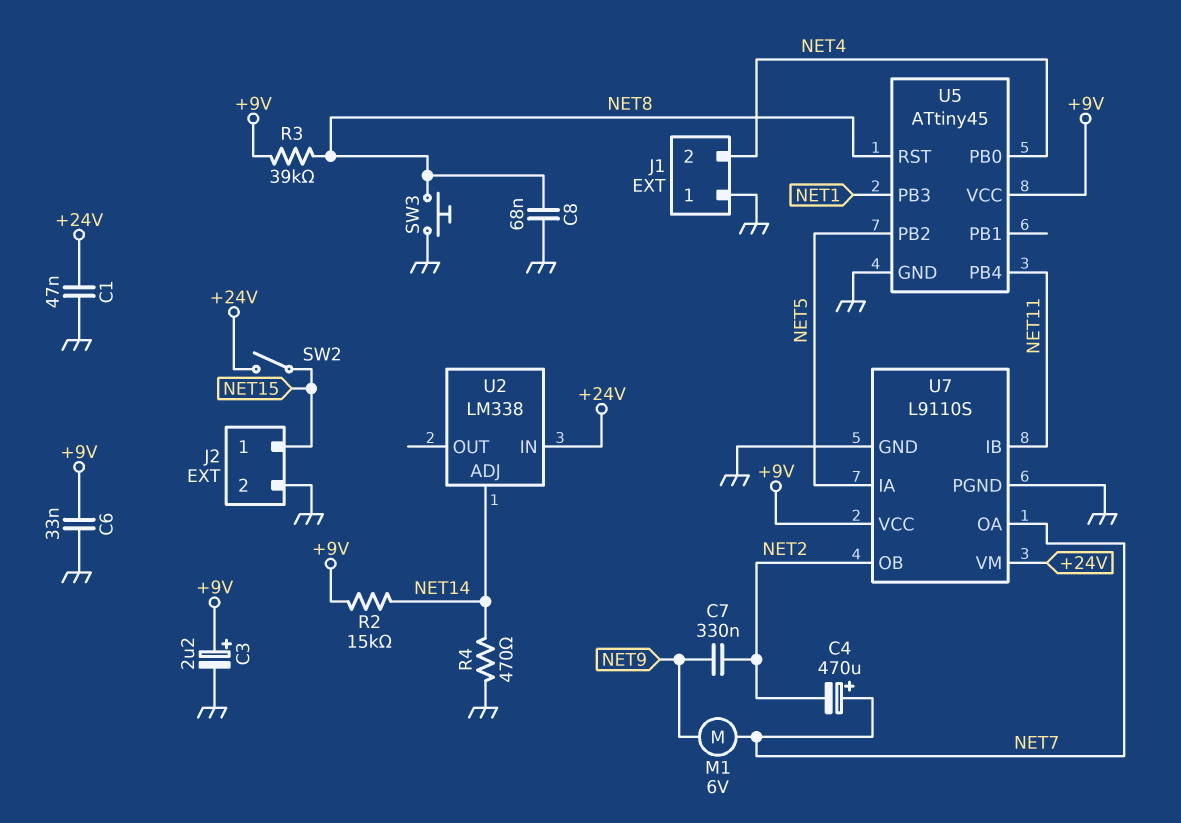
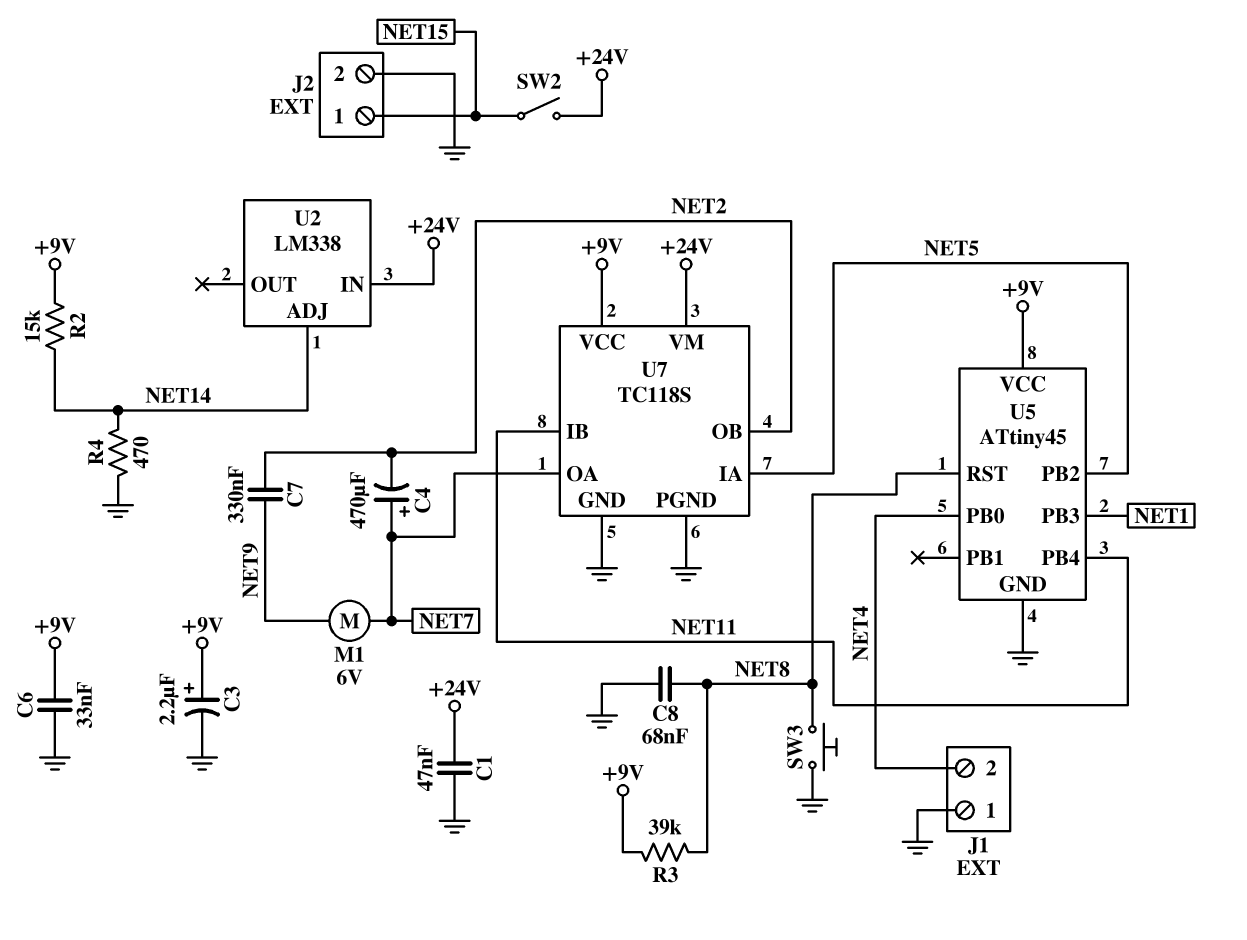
U7: L9110S -> TC118S

